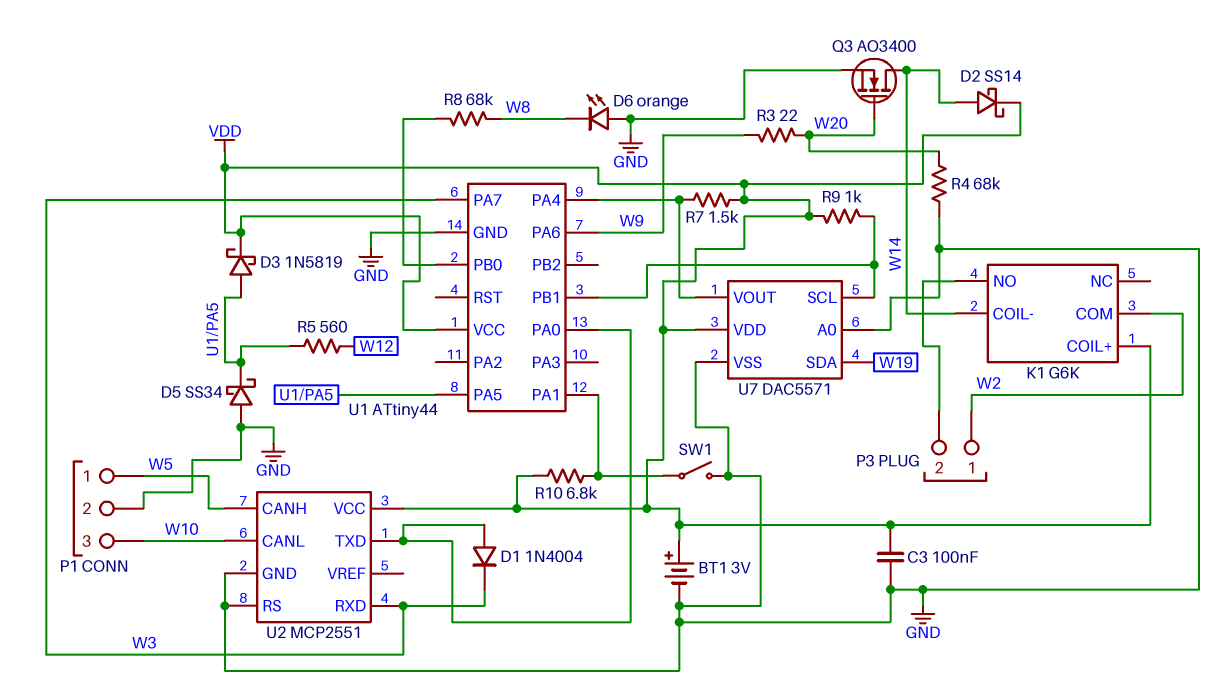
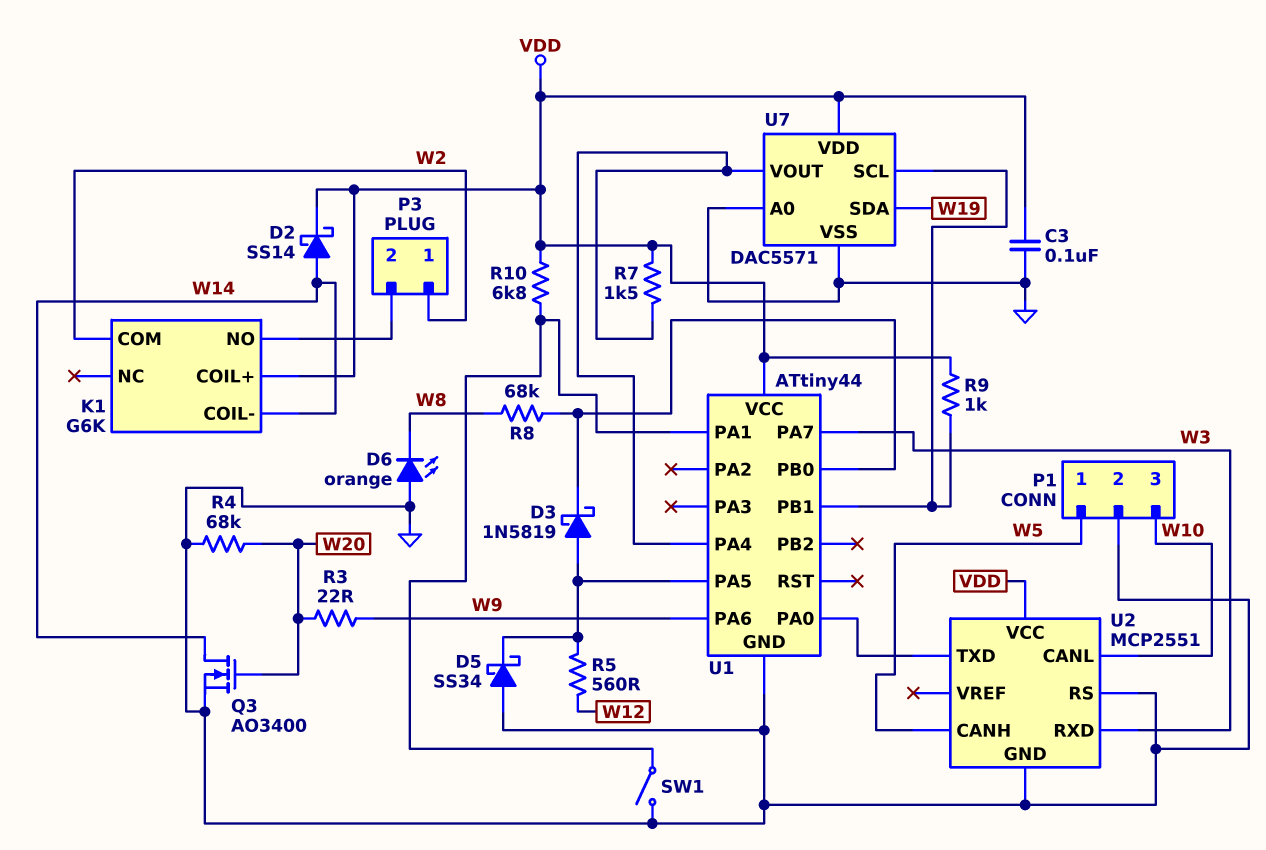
BT1: 3V (plus VDD, minus GND) -> none
D1: diode 1N4004 (A U1/PA0, K W3) -> none
D3: schottky 1N5819 (A U1/PA5, K VDD) -> schottky 1N5819 (A U1/PA5, K U1/PB0)

